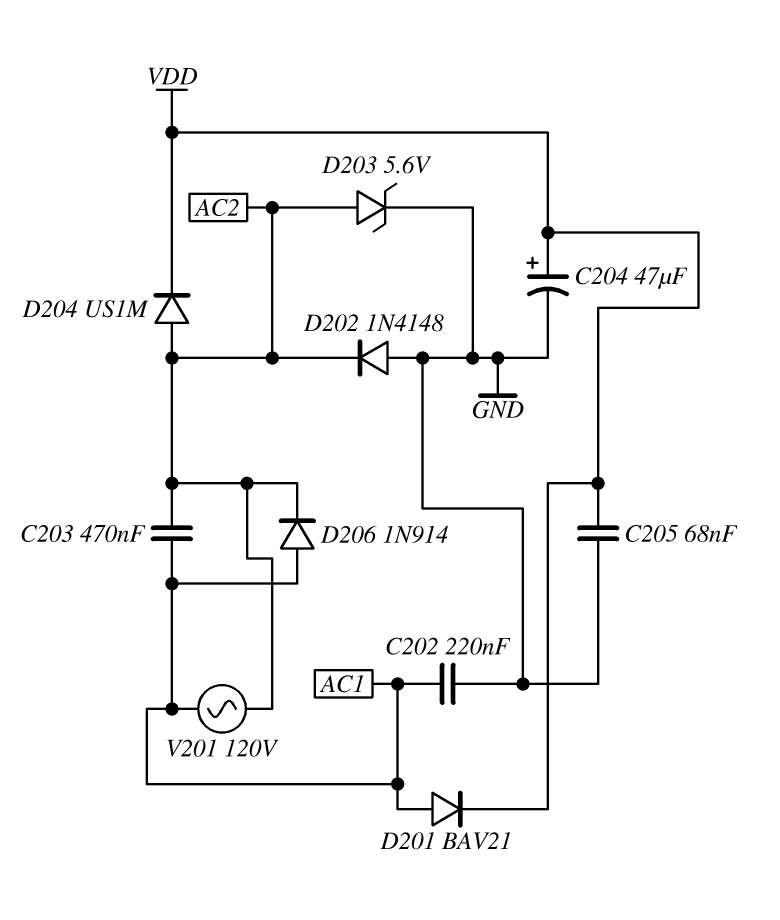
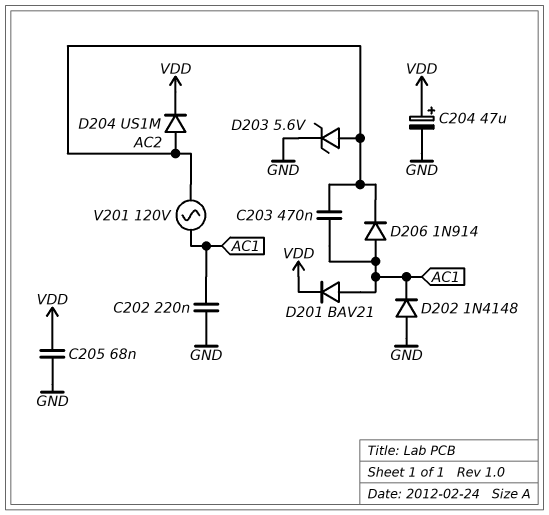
D202: diode 1N4148 (A GND, K AC2) -> diode 1N4148 (A GND, K AC1)

